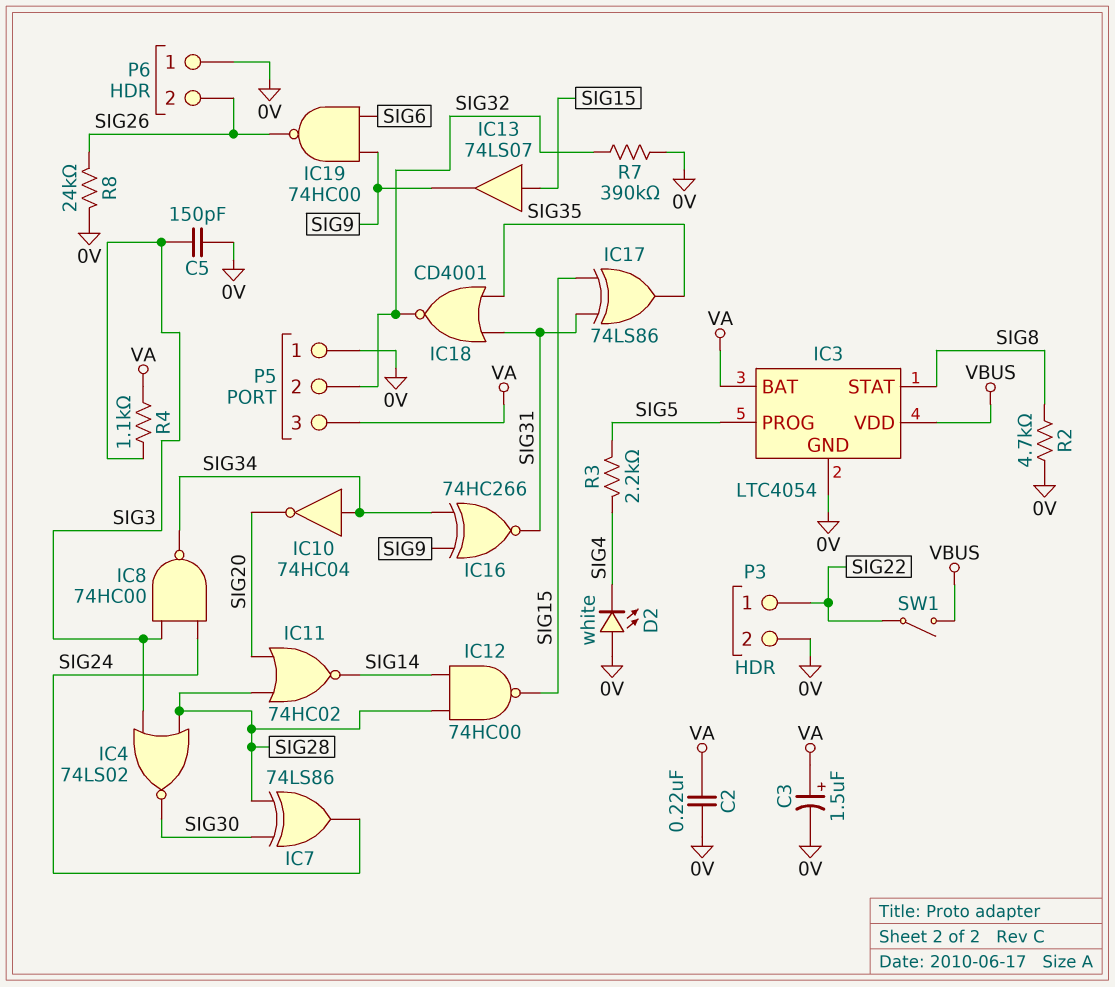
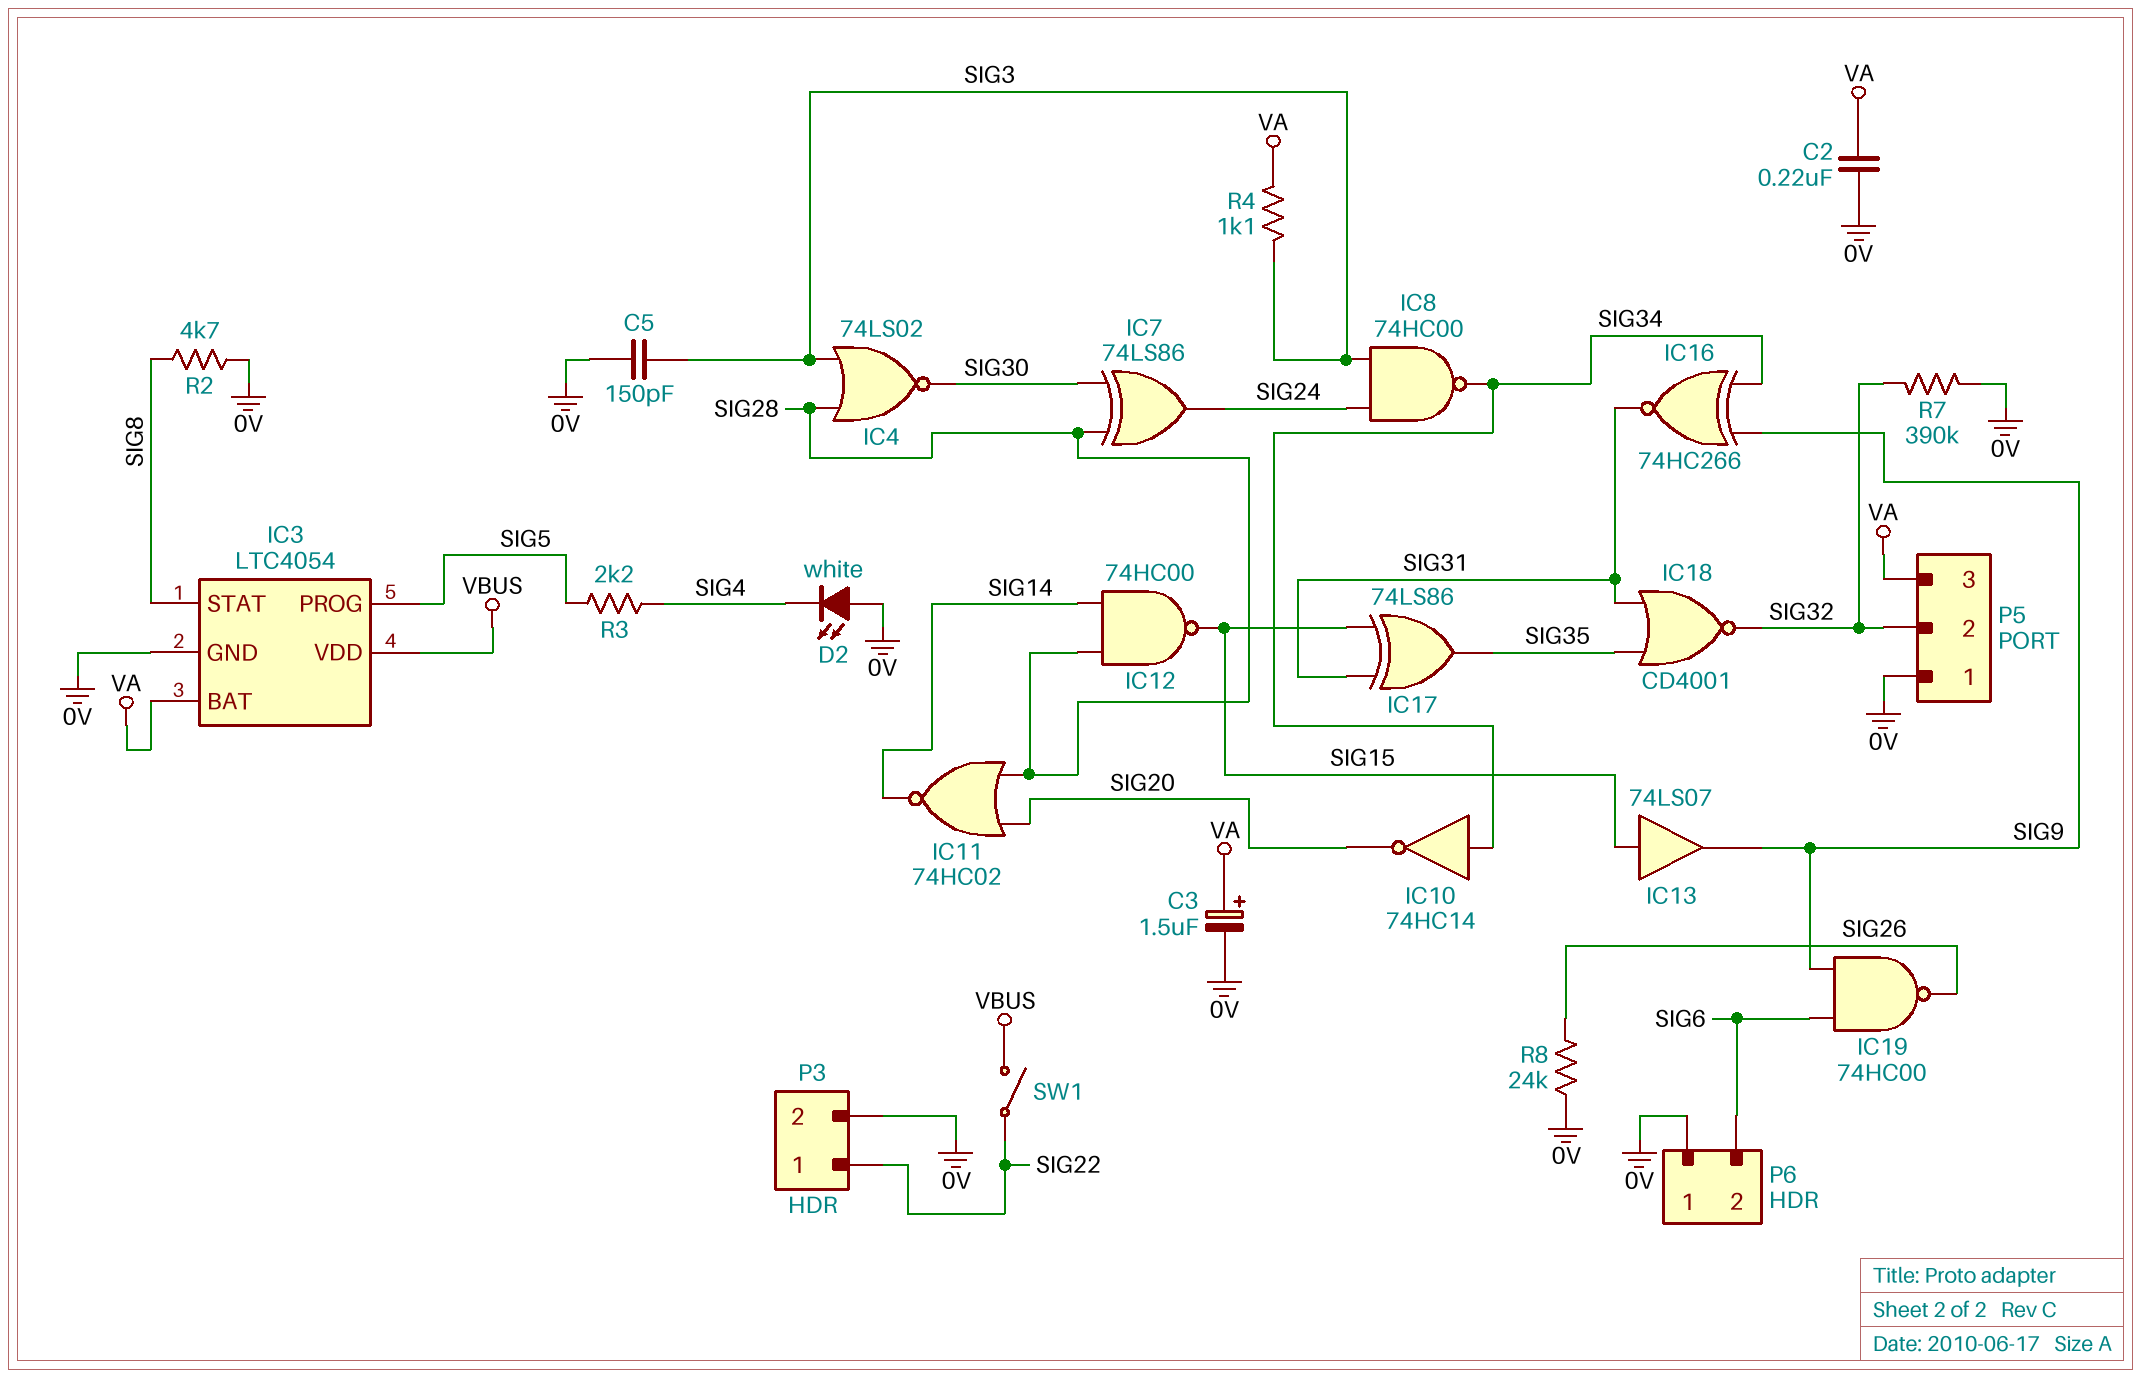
IC10: NOT 74HC04 (in SIG34, out SIG20) -> NOT 74HC14 (in SIG34, out SIG20)
P6 pin 2: SIG26 -> SIG6

